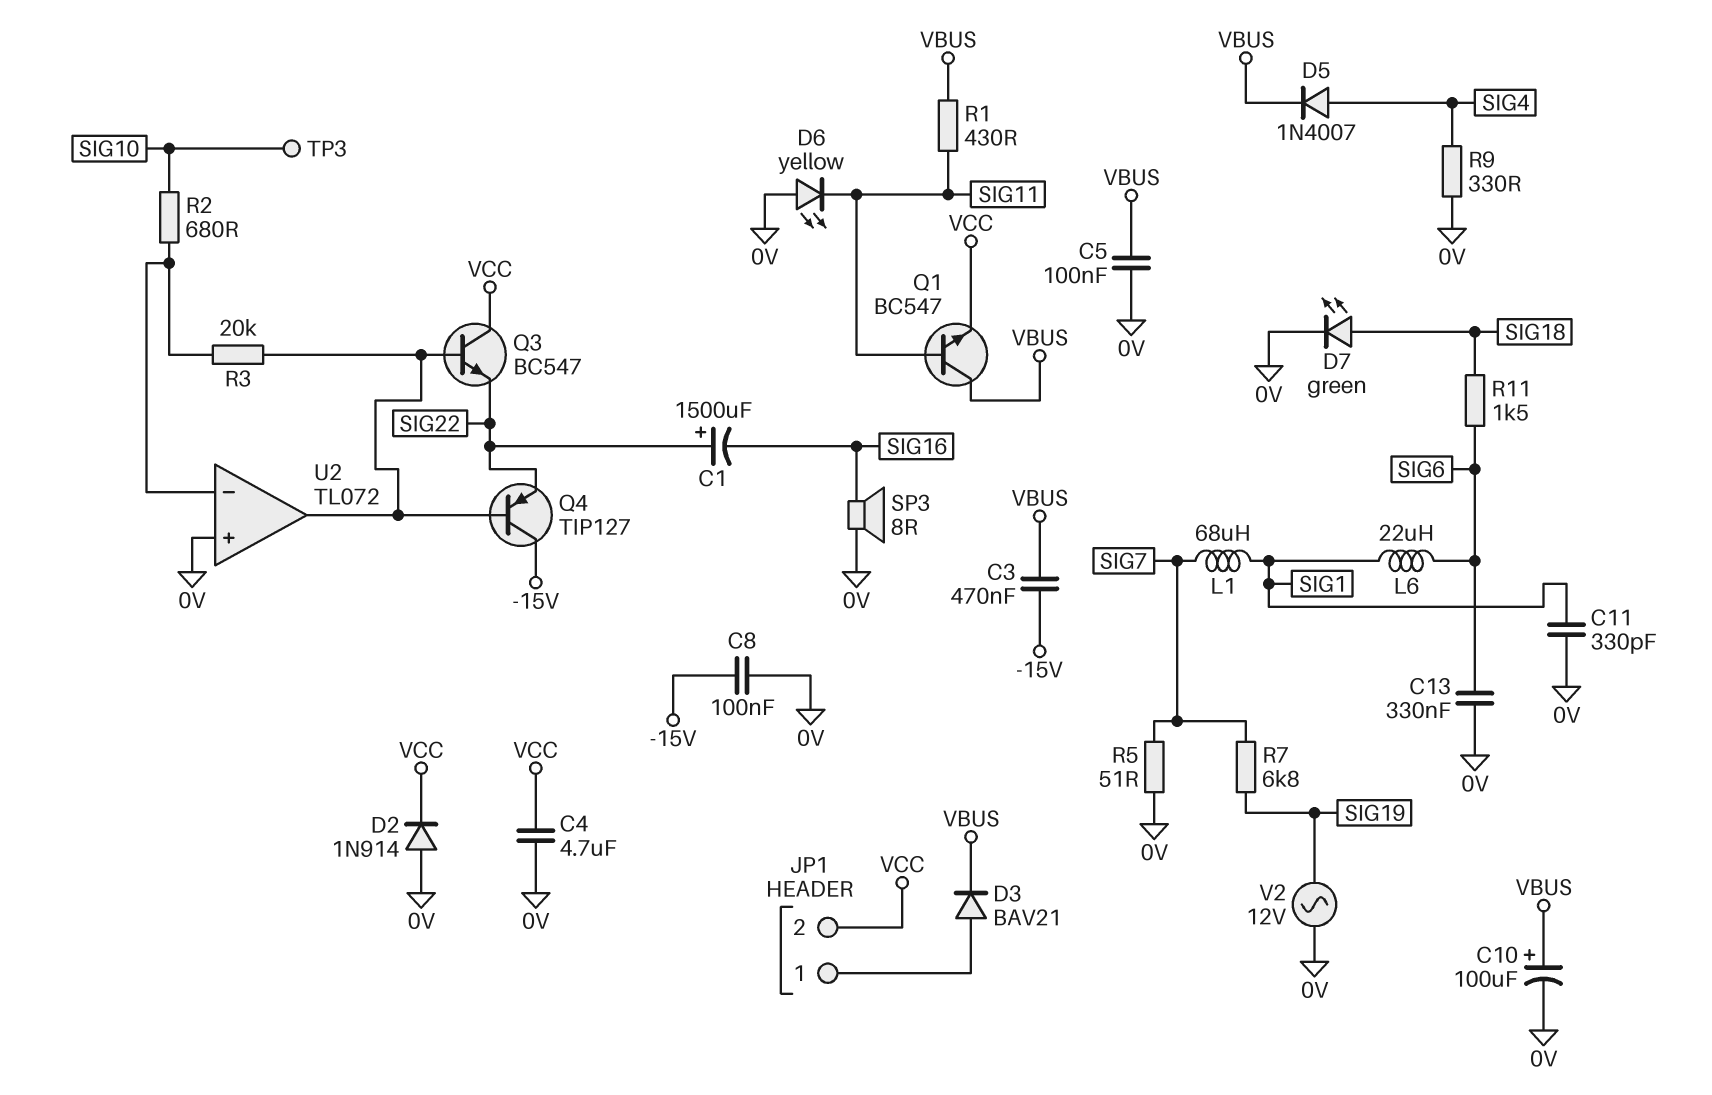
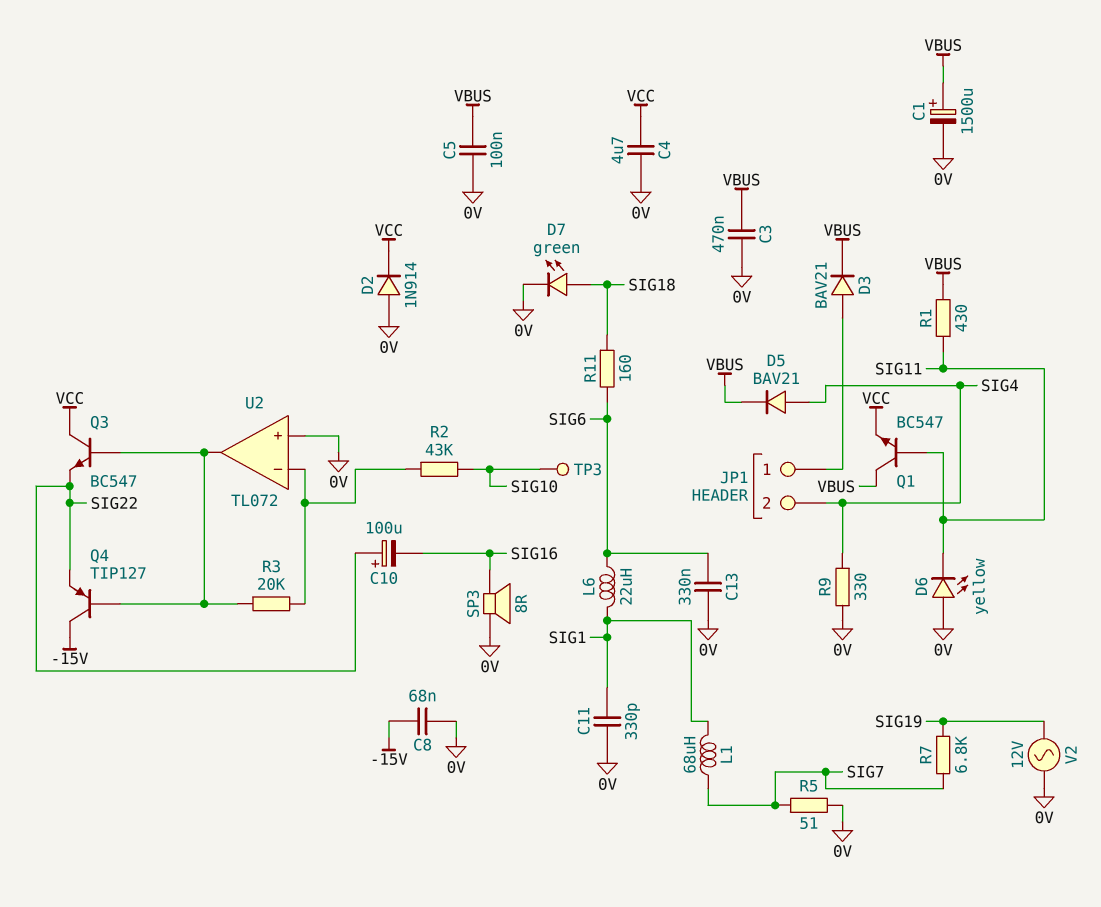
C1: 1500uF (plus SIG22, minus SIG16) -> 1500uF (plus VBUS, minus 0V)
C3: 470nF (-15V, VBUS) -> 470nF (0V, VBUS)
C8: 100nF (-15V, 0V) -> 68nF (-15V, 0V)
C10: 100uF (plus VBUS, minus 0V) -> 100uF (plus SIG22, minus SIG16)
D5: diode 1N4007 (A SIG4, K VBUS) -> diode BAV21 (A SIG4, K VBUS)
JP1 pin 2: VCC -> SIG4
R2: 680 (SIG10, U2/in-) -> 43k (SIG10, U2/in-)
R11: 1.5k (SIG6, SIG18) -> 160 (SIG6, SIG18)

